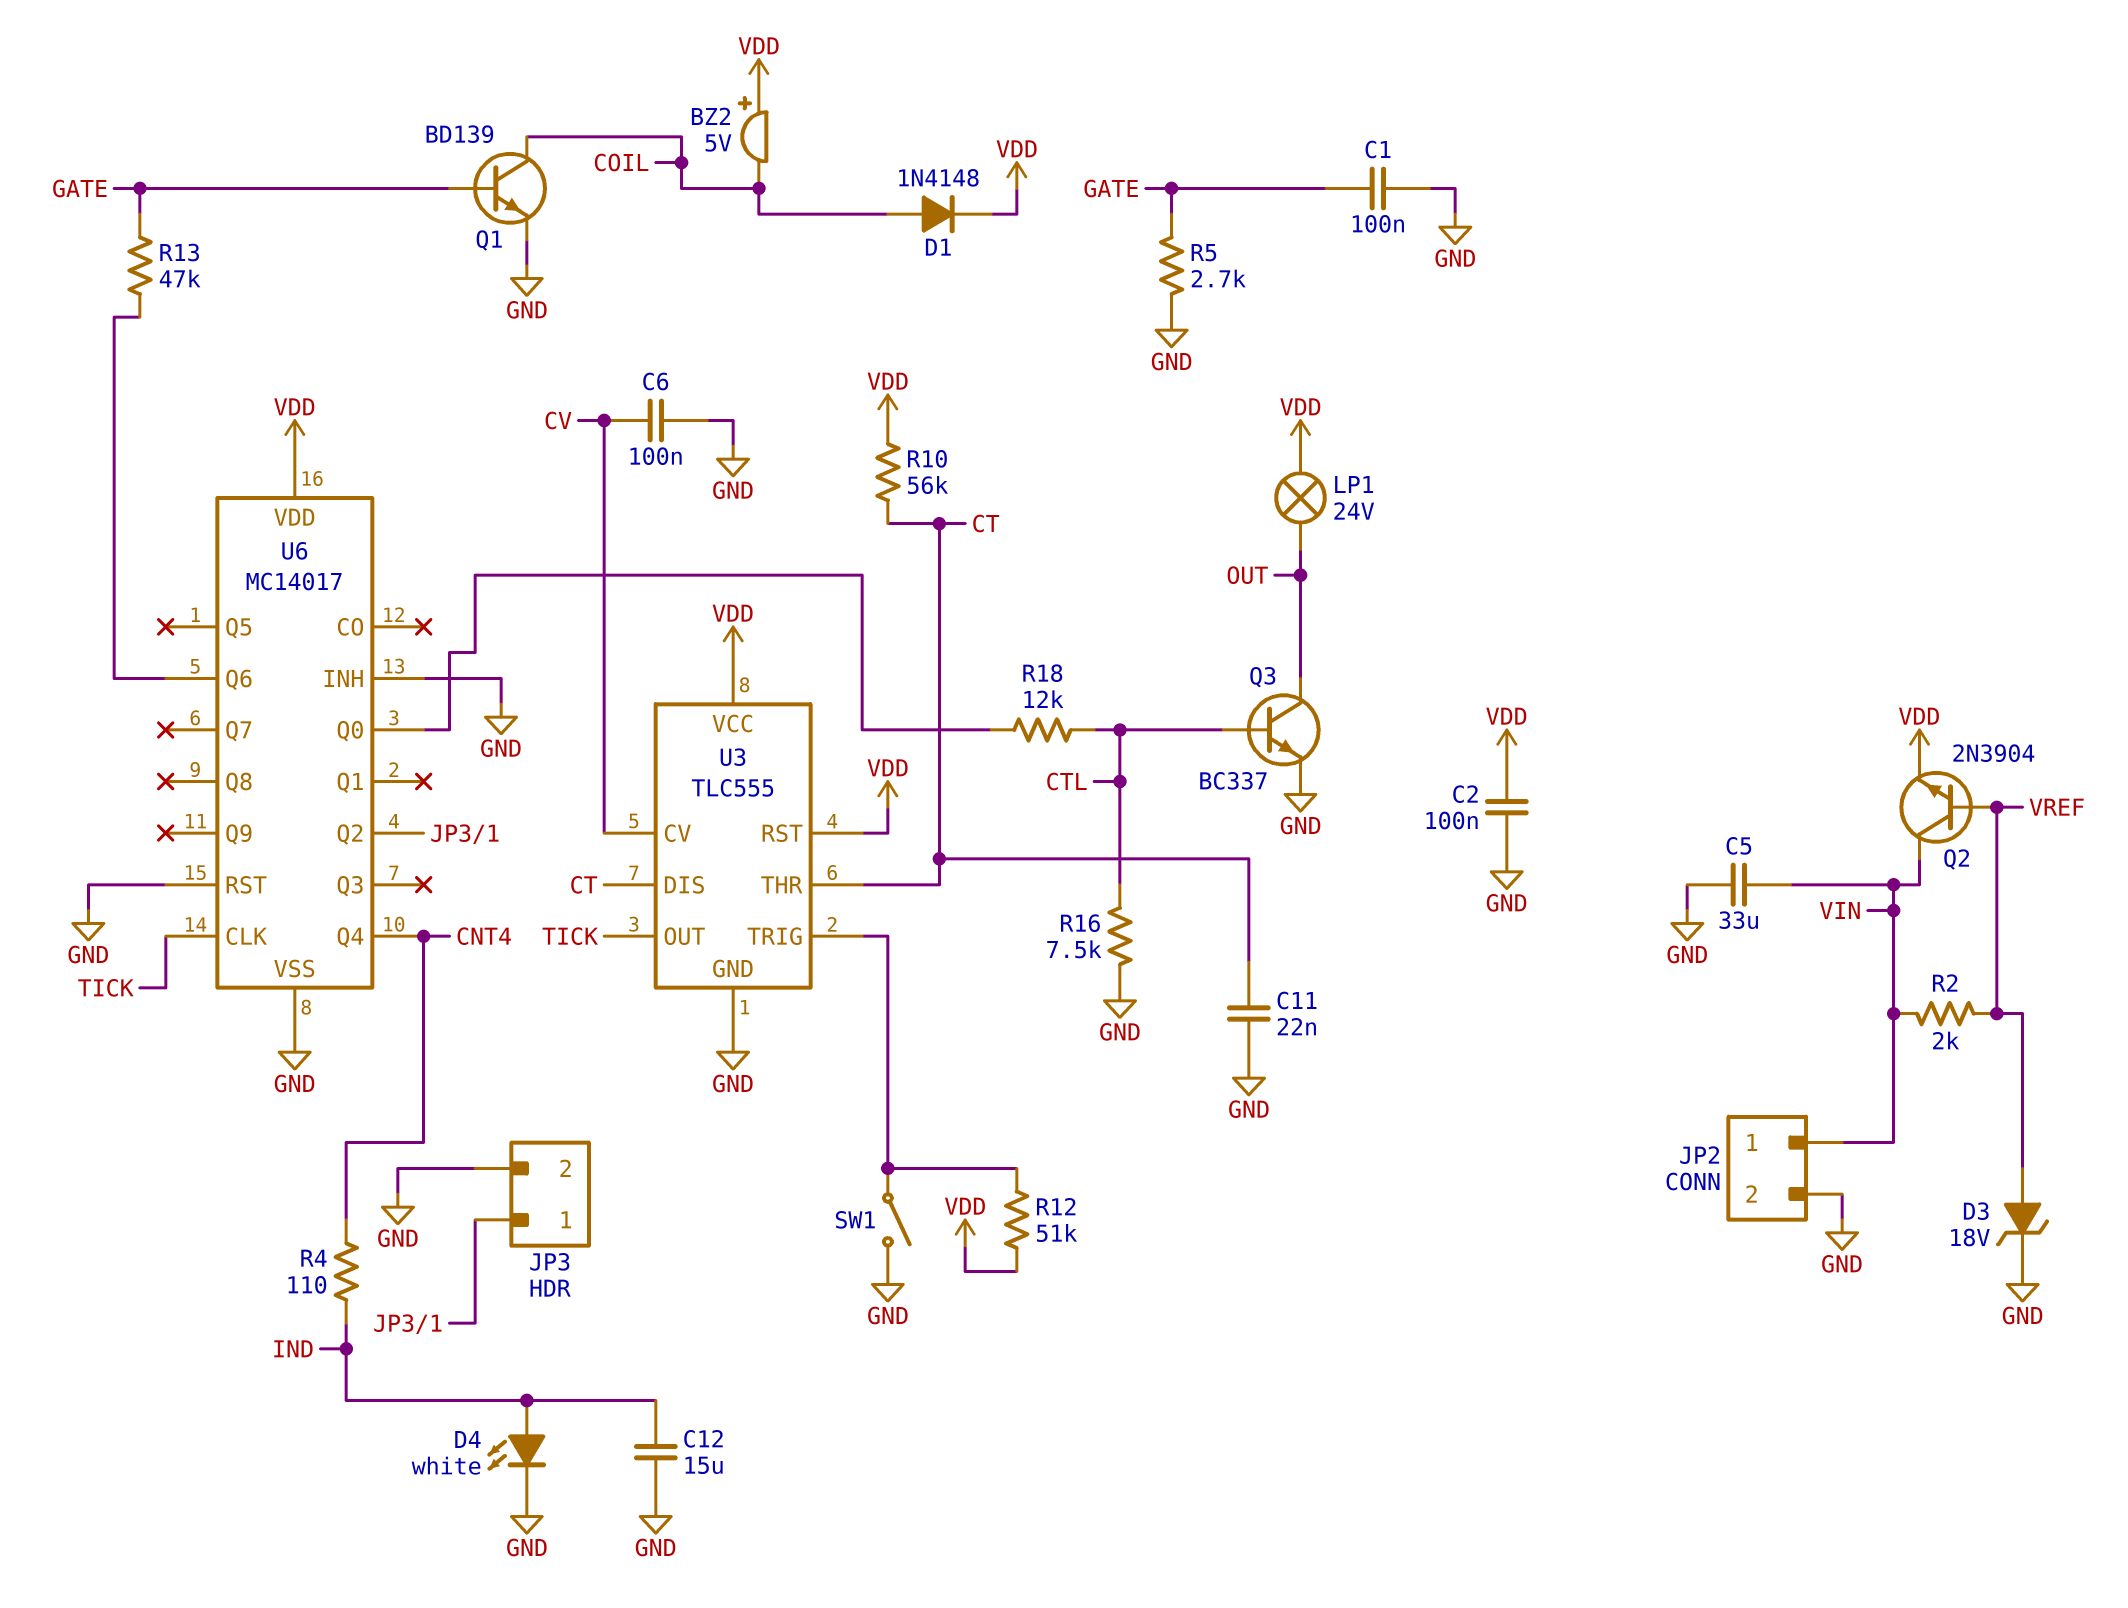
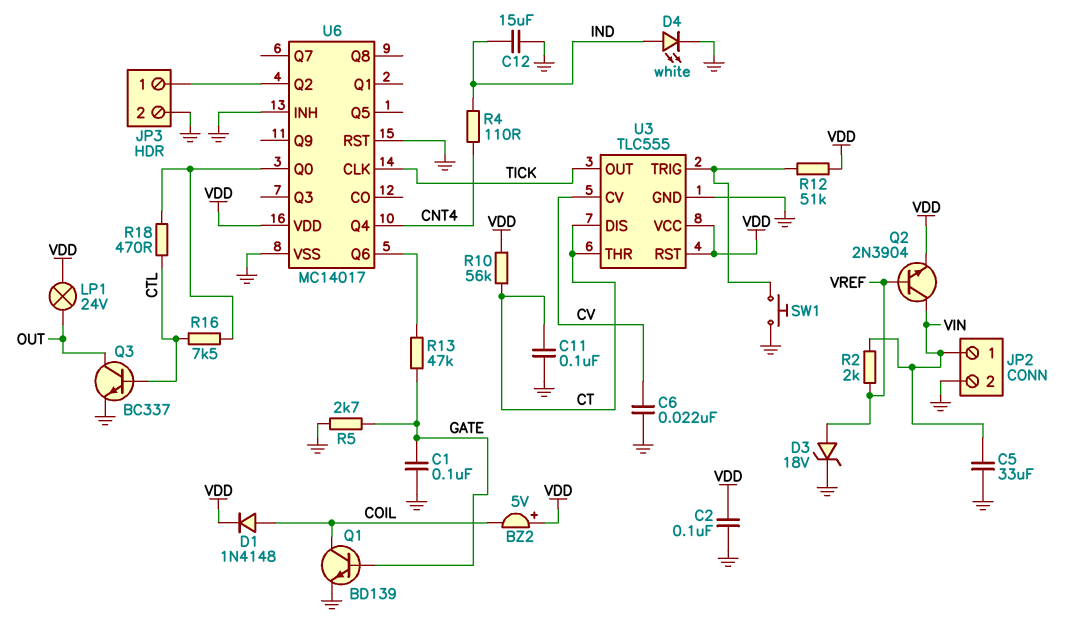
C6: 100nF (CV, GND) -> 22nF (CV, GND)
C11: 22nF (CT, GND) -> 100nF (CT, GND)
R16: 7.5k (CTL, GND) -> 7.5k (CTL, U6/Q0)
R18: 12k (CTL, U6/Q0) -> 470 (CTL, U6/Q0)
SW1: switch (GND, U3/TRIG) -> button (GND, U3/TRIG)

